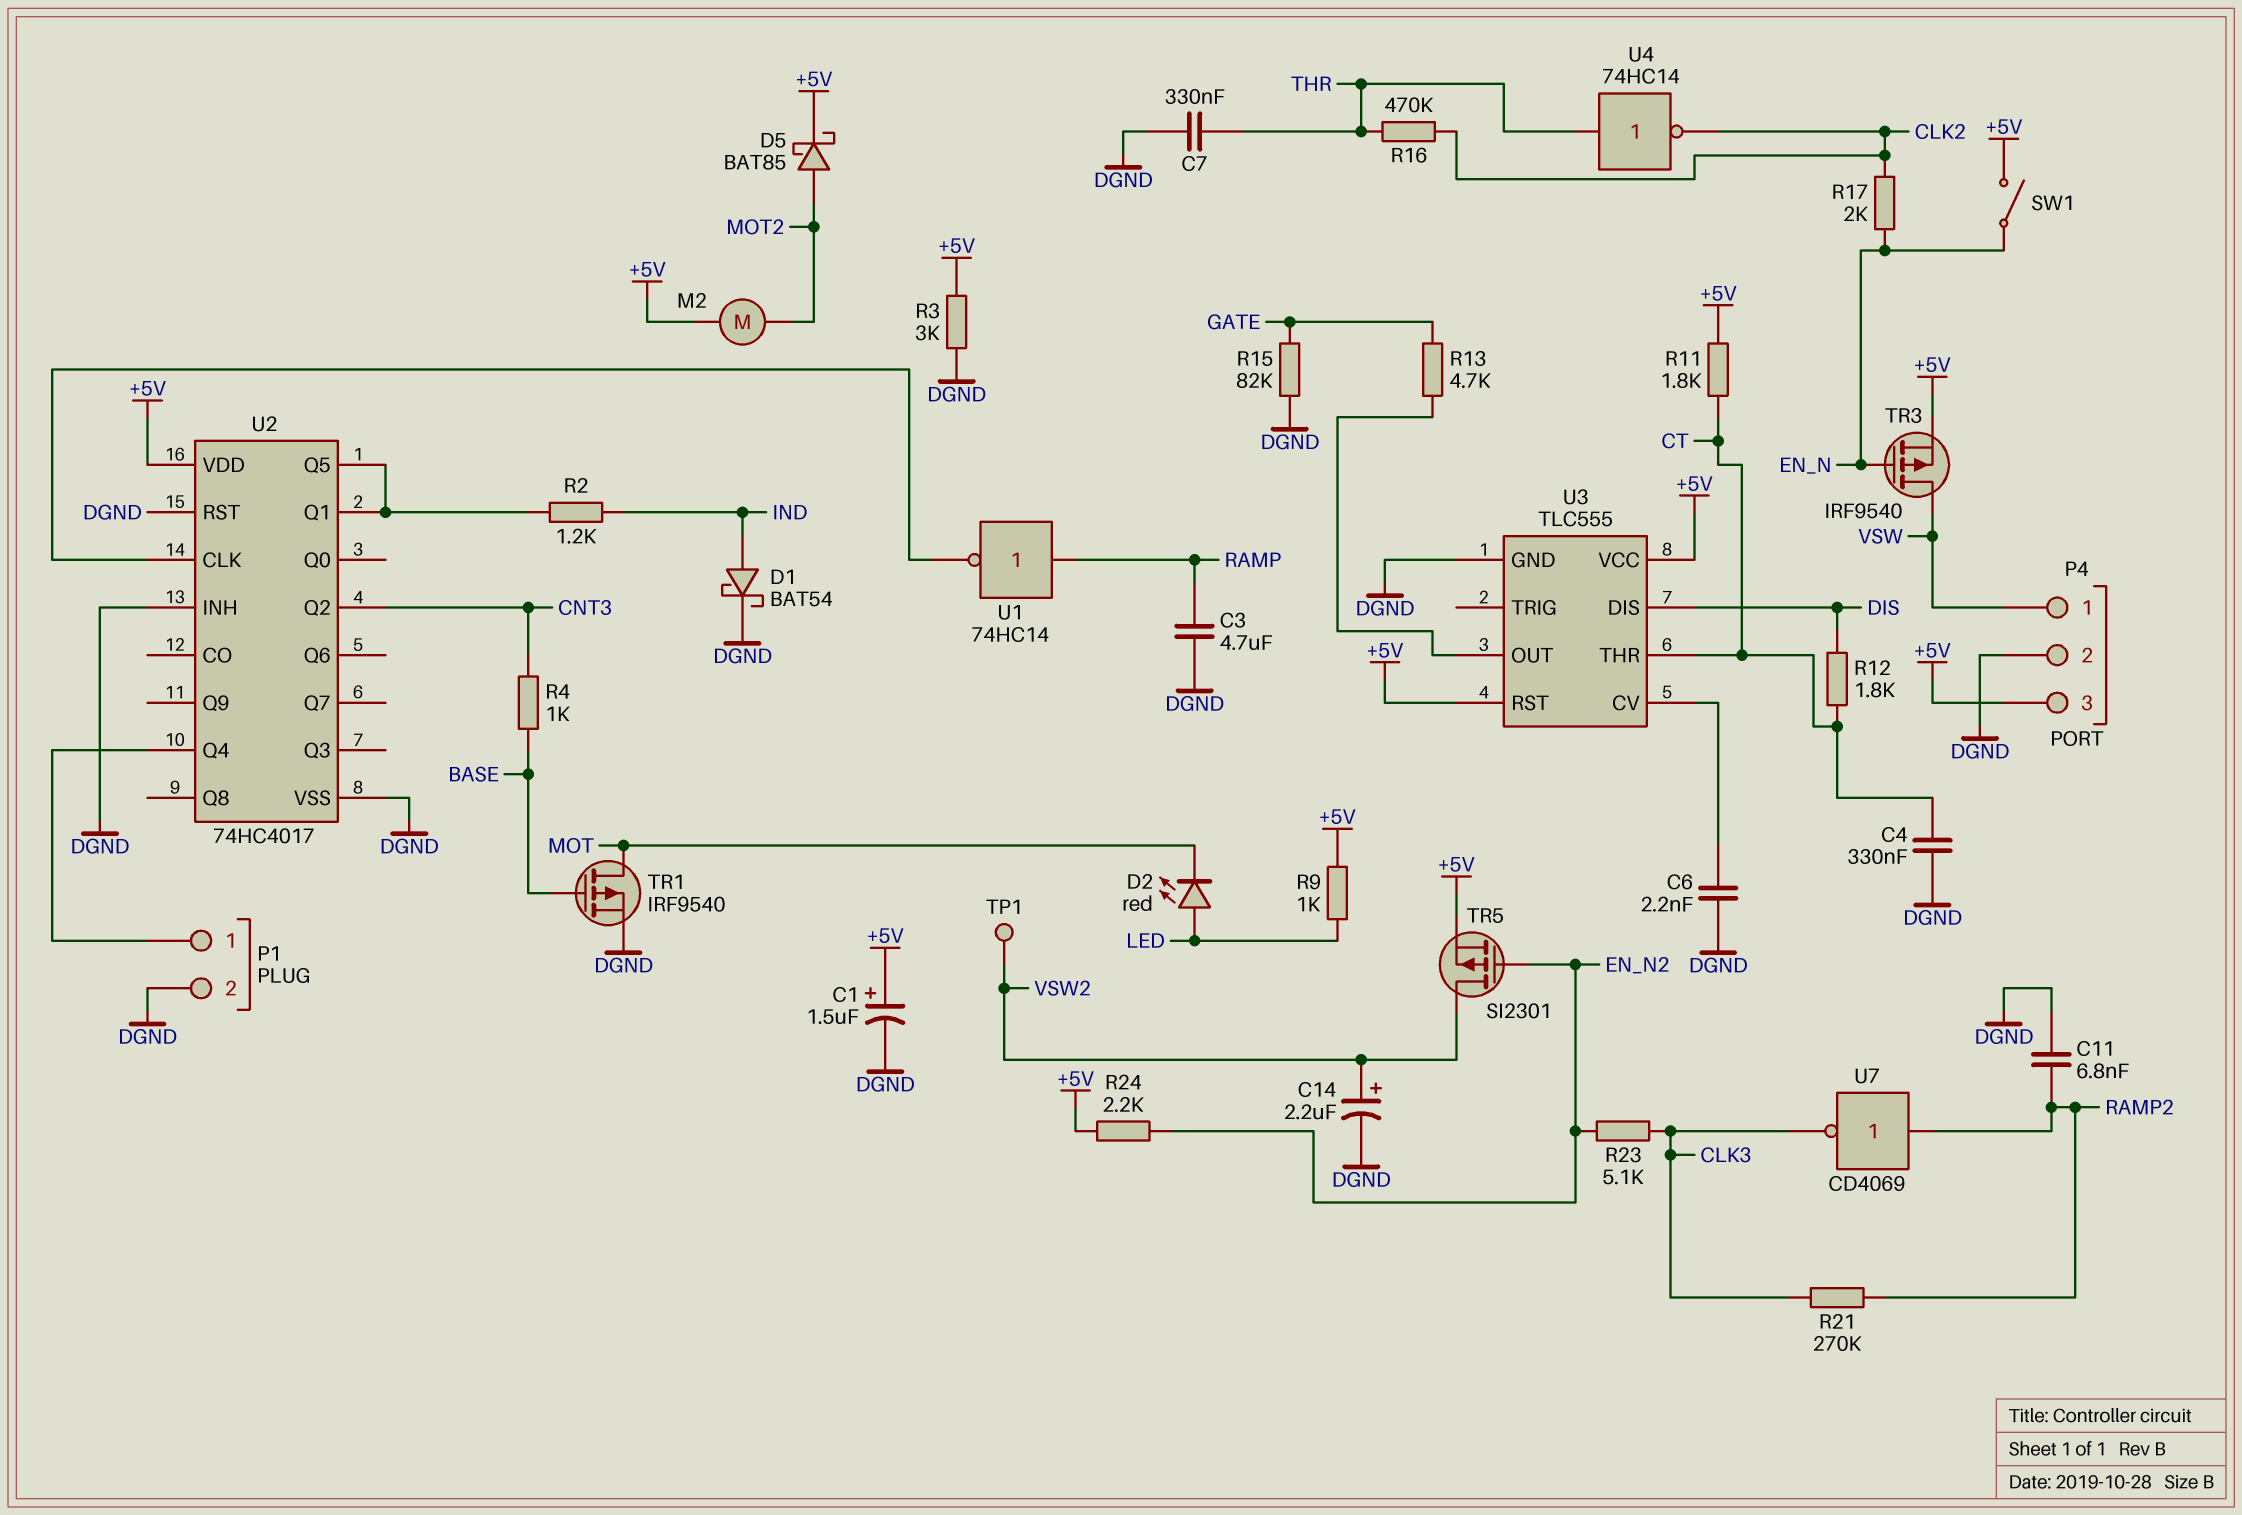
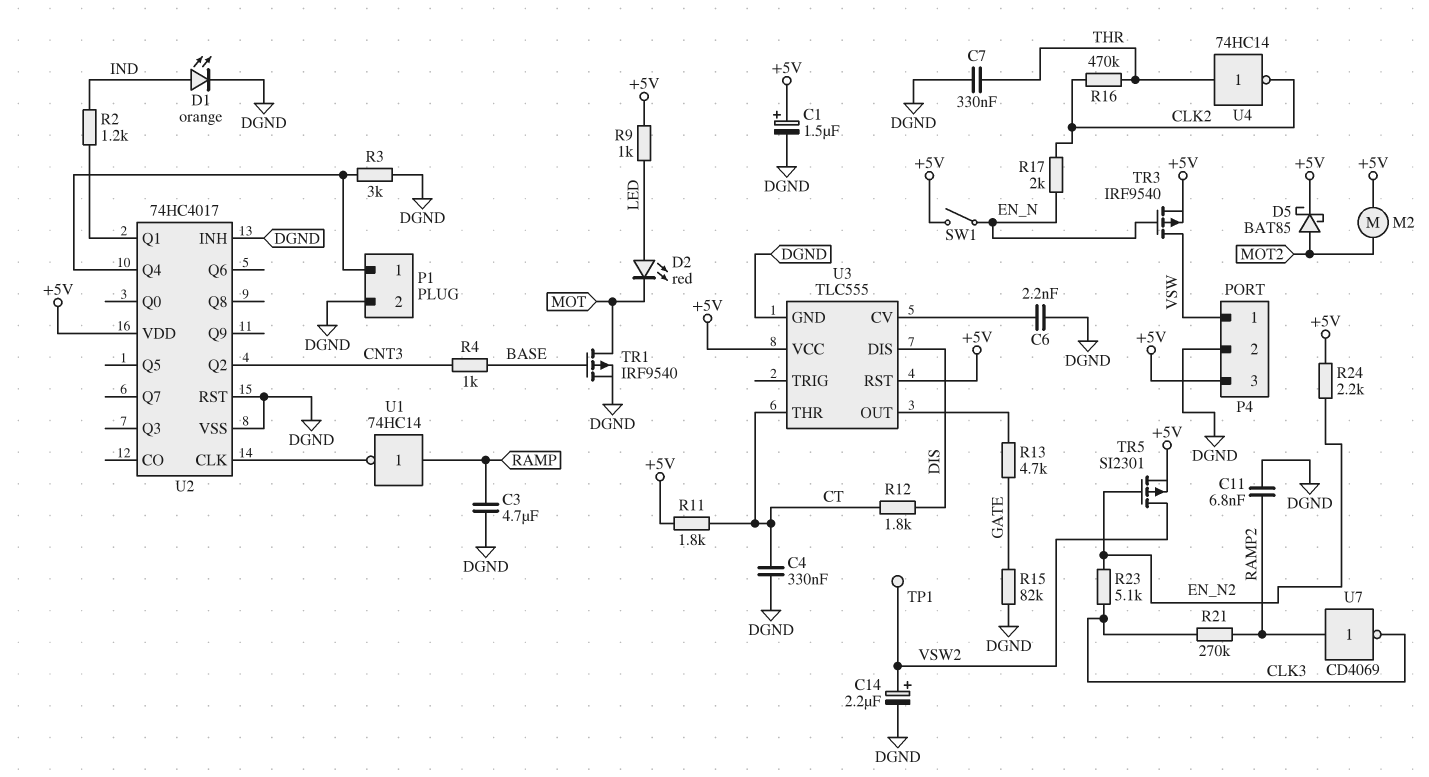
D1: schottky BAT54 (A IND, K DGND) -> LED orange (A IND, K DGND)
R3: 3k (+5V, DGND) -> 3k (DGND, P1/1)
U2 pin Q5: U2/Q1 -> none

